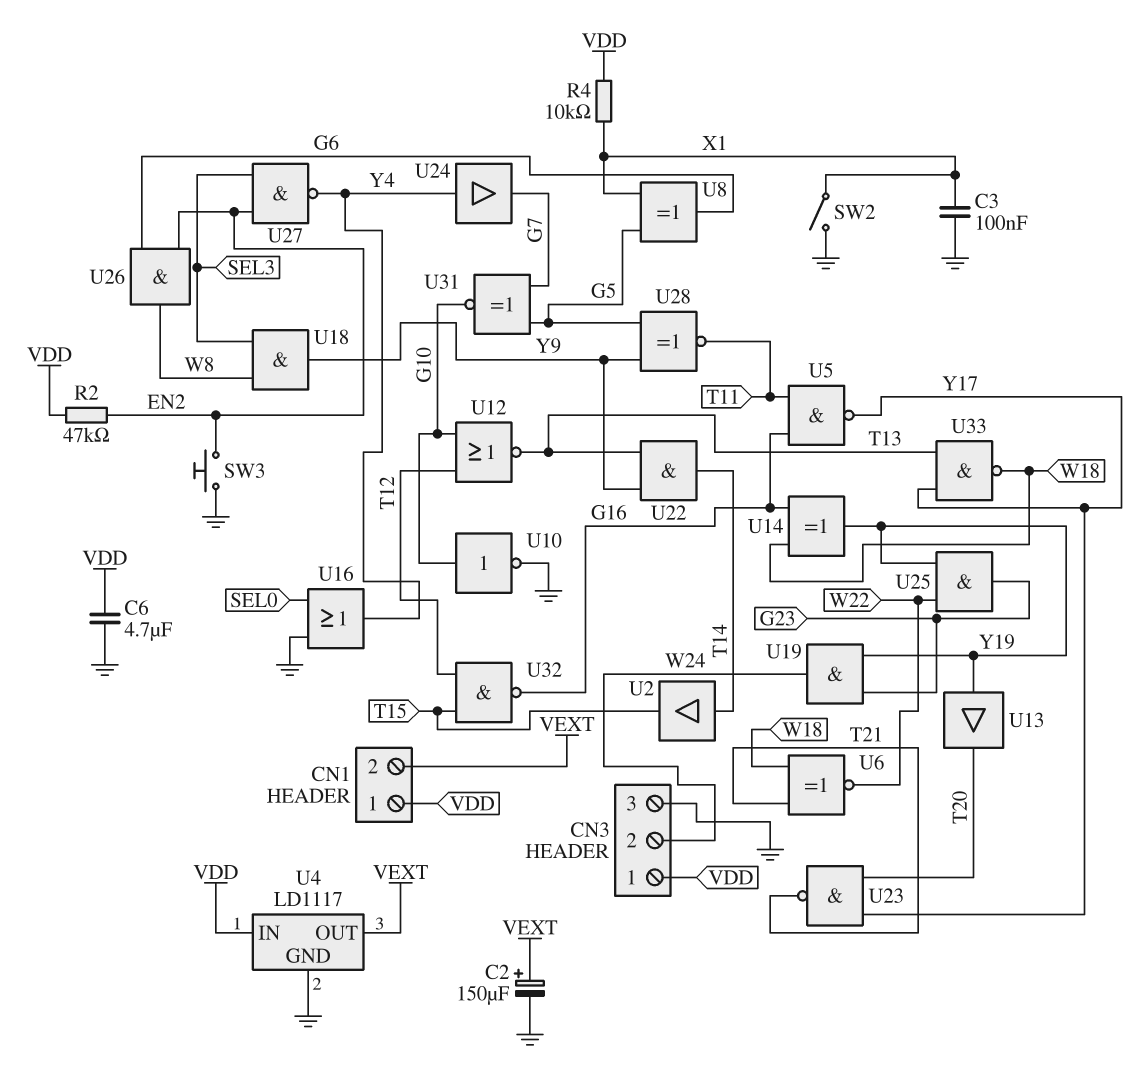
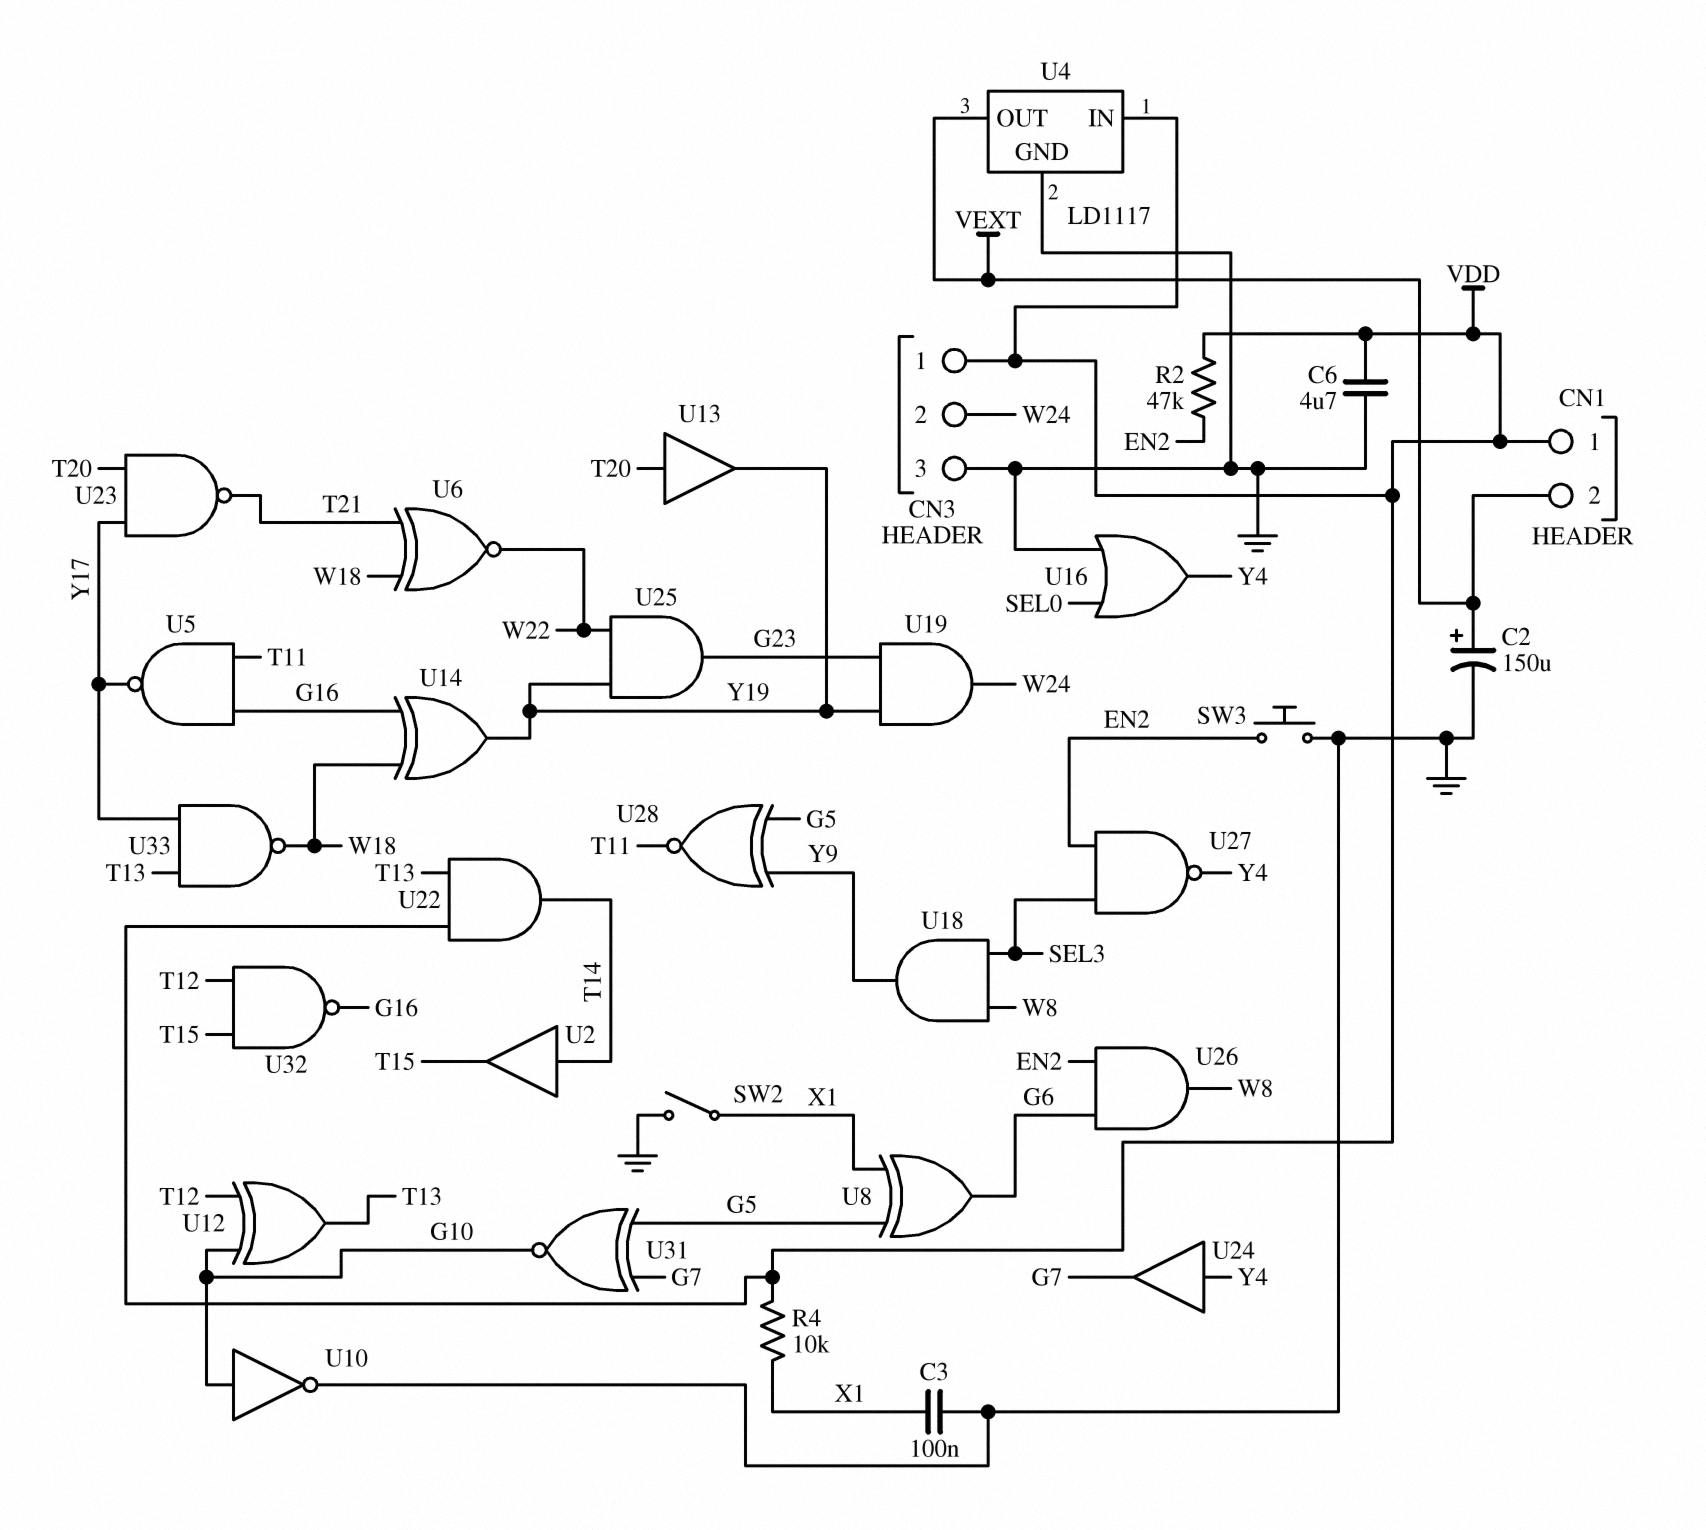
U12: NOR (in G10, in T12, out T13) -> XOR (in G10, in T12, out T13)
U13: buffer (in Y19, out T20) -> buffer (in T20, out Y19)
U22: AND (in T13, in Y9, out T14) -> AND (in T13, in VDD, out T14)

